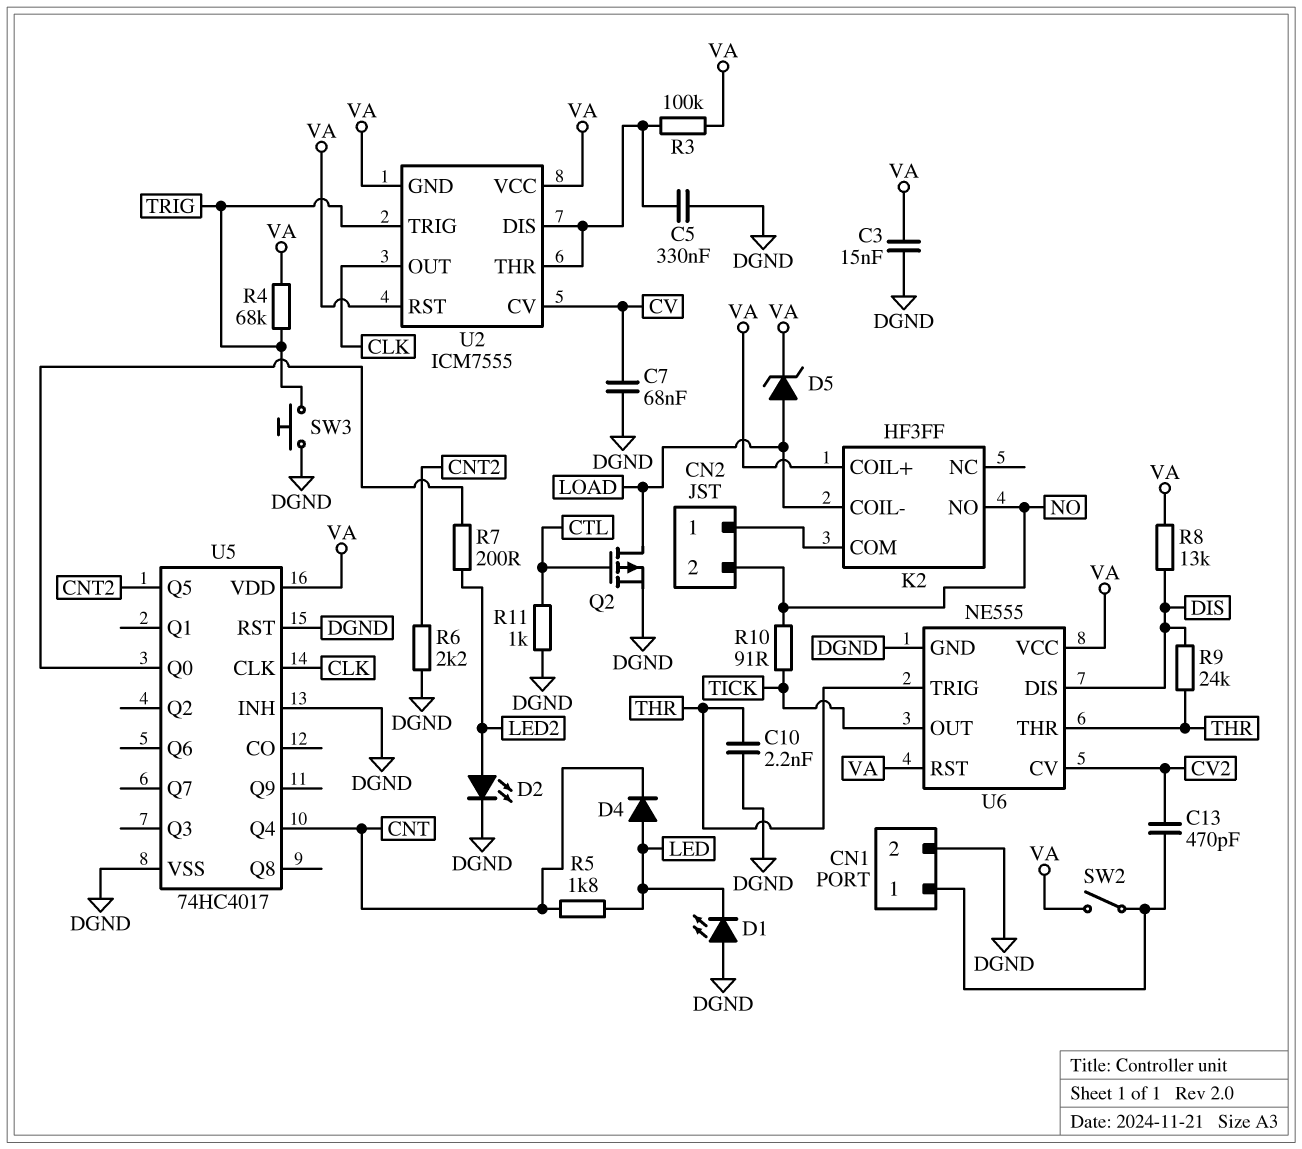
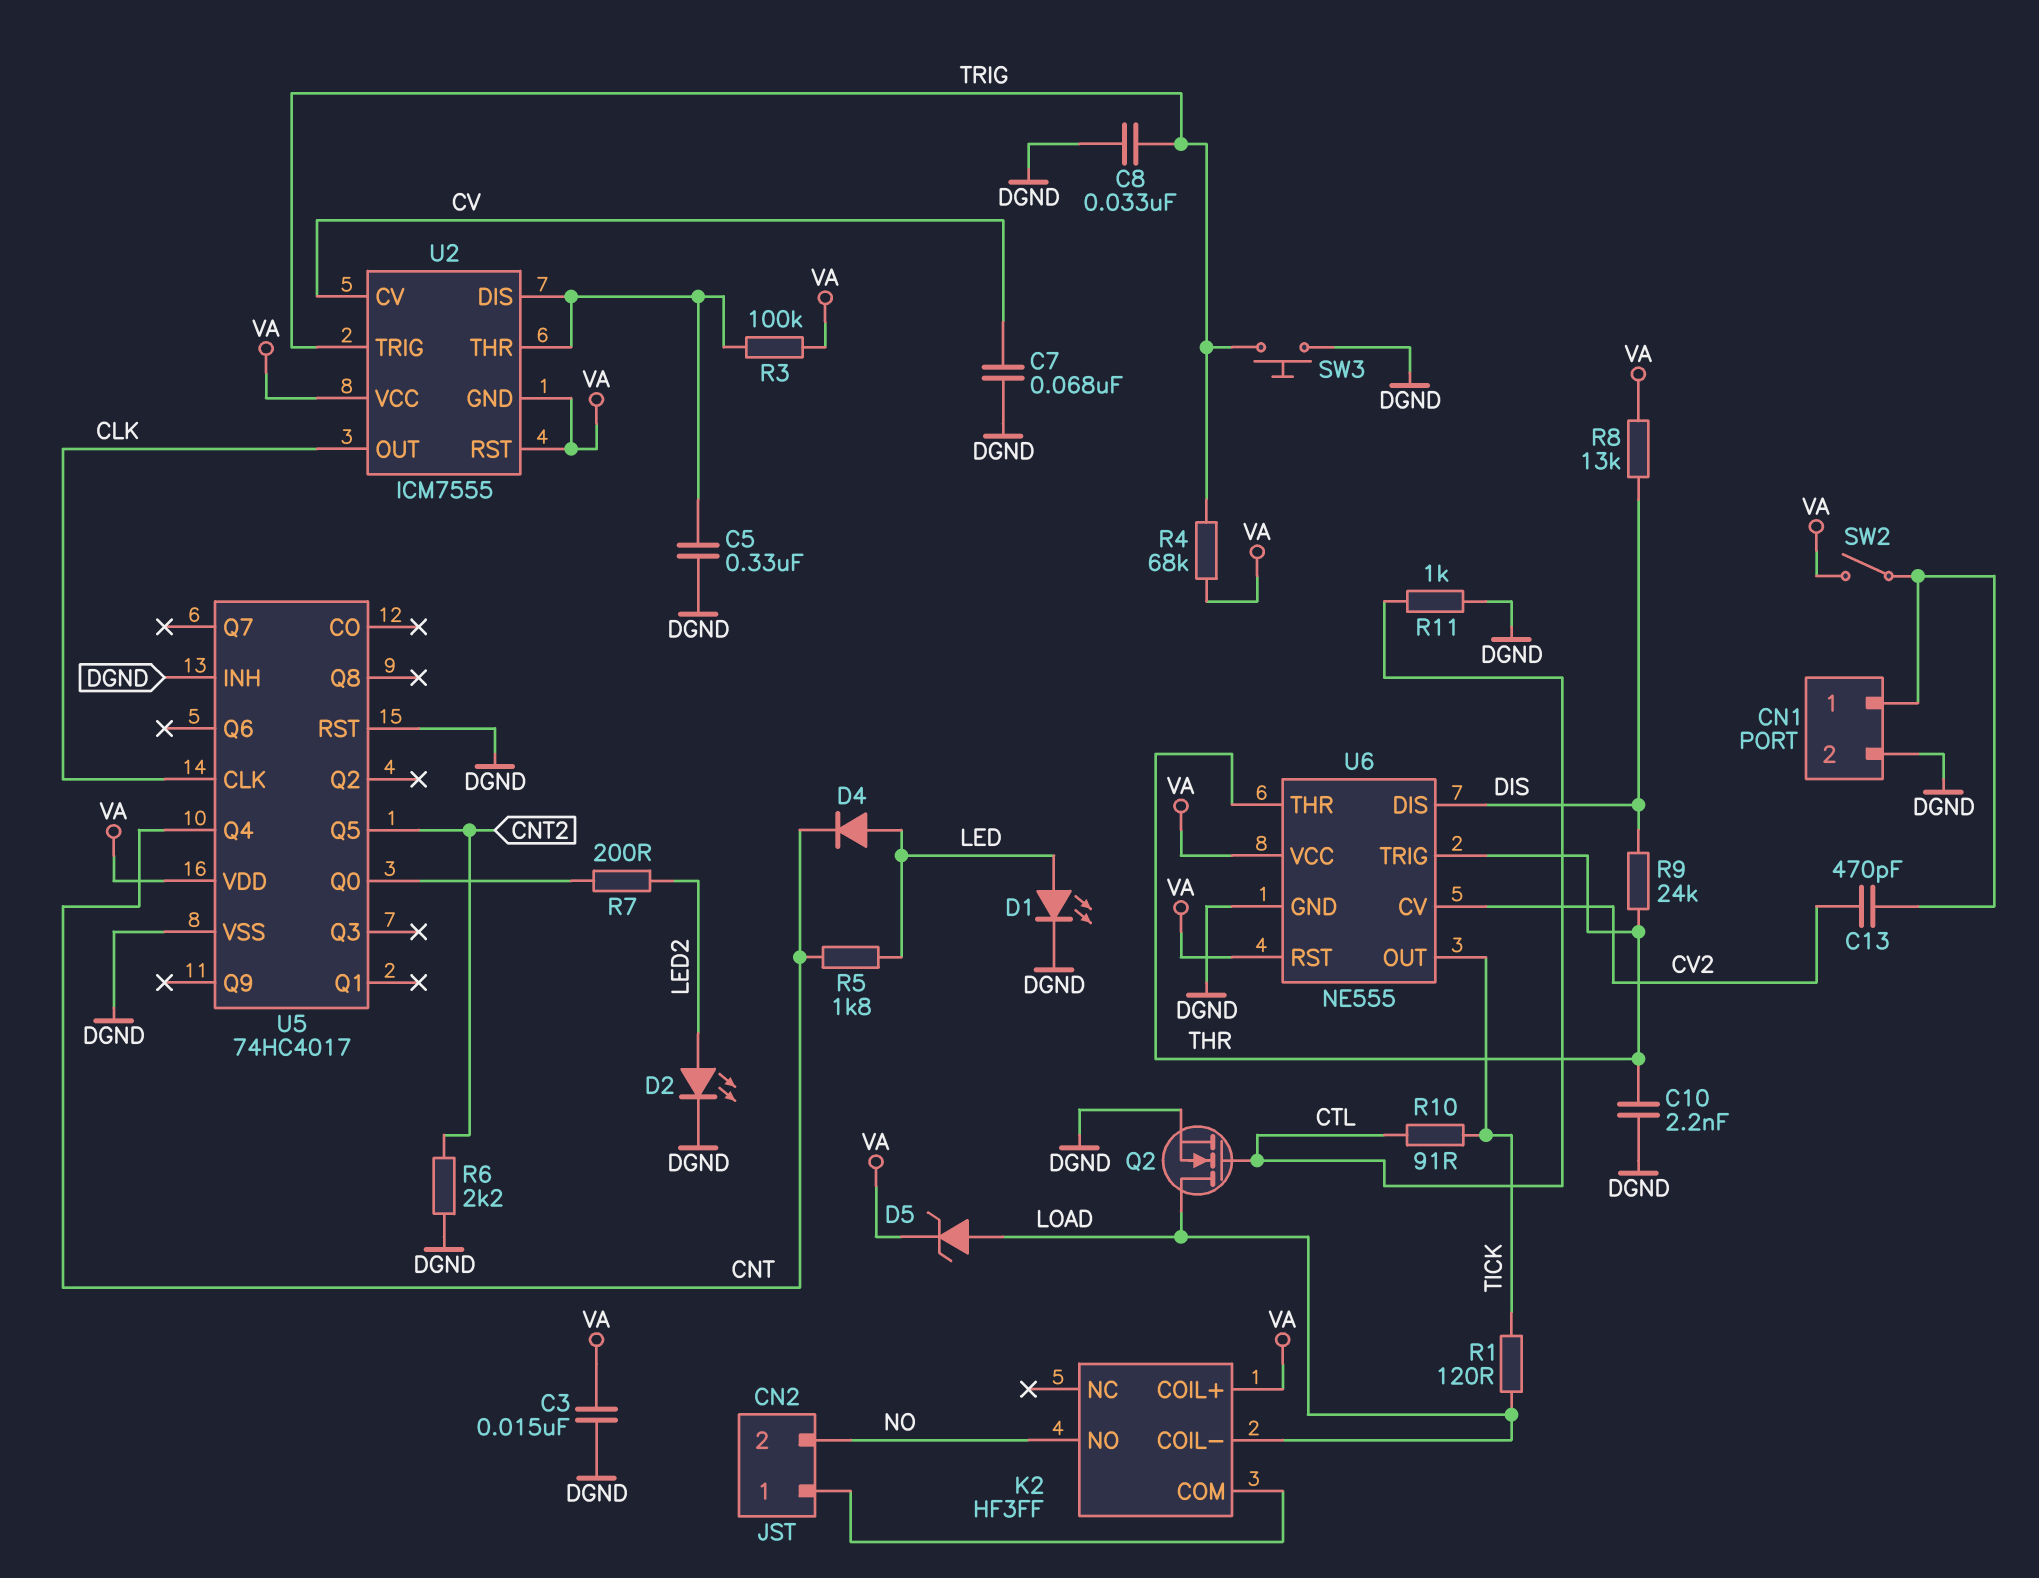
C8: none -> 33nF (DGND, TRIG)
D1: LED (A DGND, K LED) -> LED (A LED, K DGND)
Q2: PMOS (G CTL, D LOAD, S DGND) -> NMOS (G CTL, D LOAD, S DGND)
R1: none -> 120 (LOAD, TICK)
R10: 91 (NO, TICK) -> 91 (CTL, TICK)

